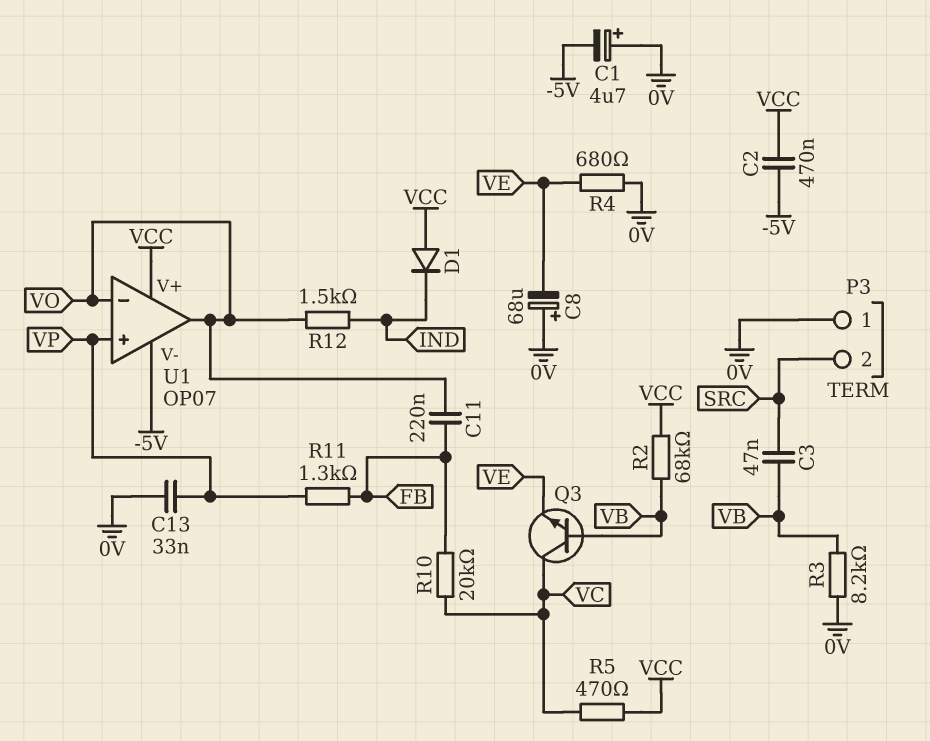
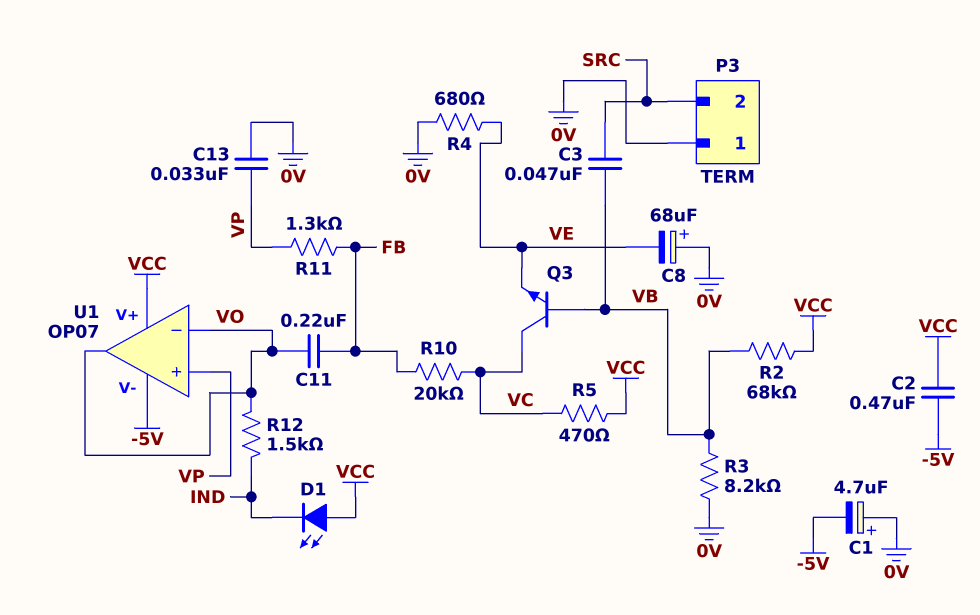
D1: diode (A VCC, K IND) -> LED (A VCC, K IND)

